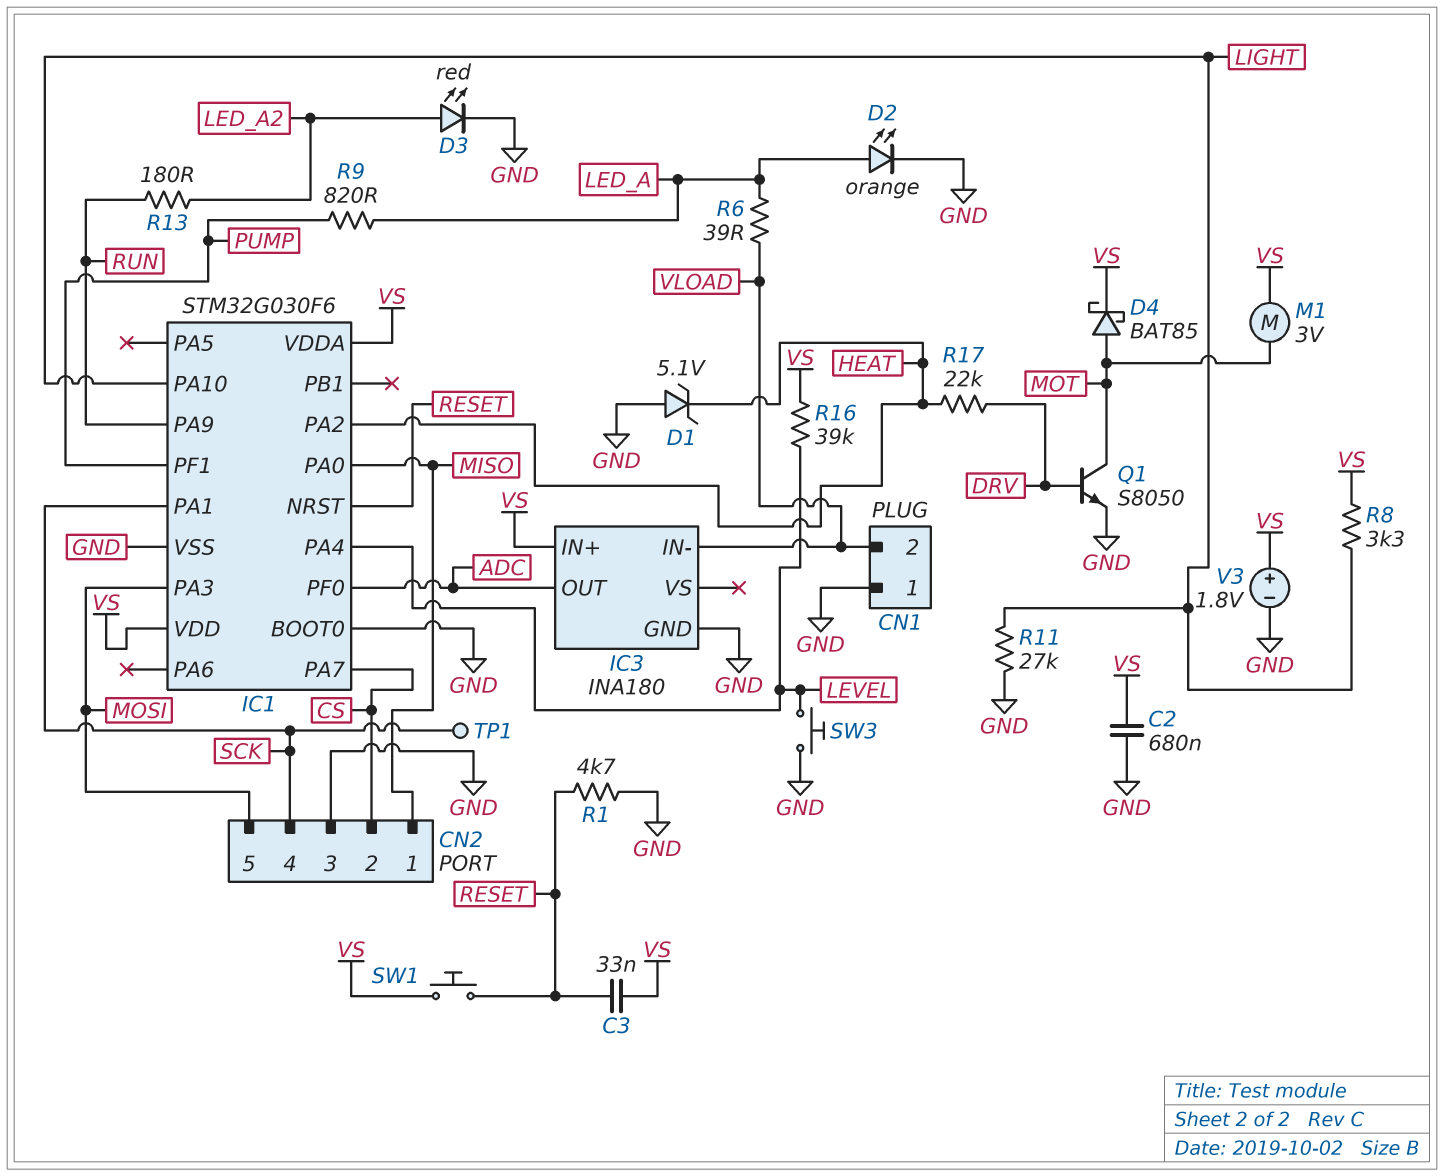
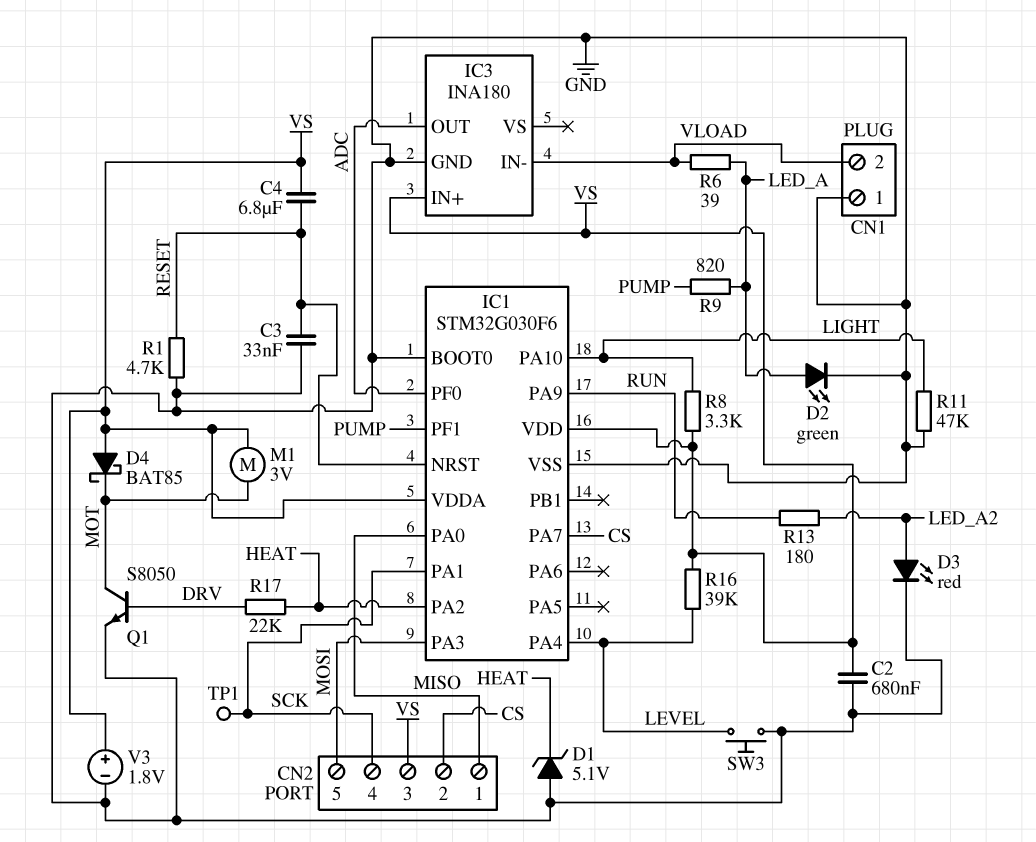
C3: 33nF (RESET, VS) -> 33nF (GND, RESET)
C4: none -> 6.8uF (RESET, VS)
CN2 pin 3: GND -> VS
D2: LED orange (A LED_A, K GND) -> LED green (A LED_A, K GND)
D4: schottky BAT85 (A MOT, K VS) -> schottky BAT85 (A VS, K MOT)
R11: 27k (GND, LIGHT) -> 47k (GND, LIGHT)
SW1: button (RESET, VS) -> none

